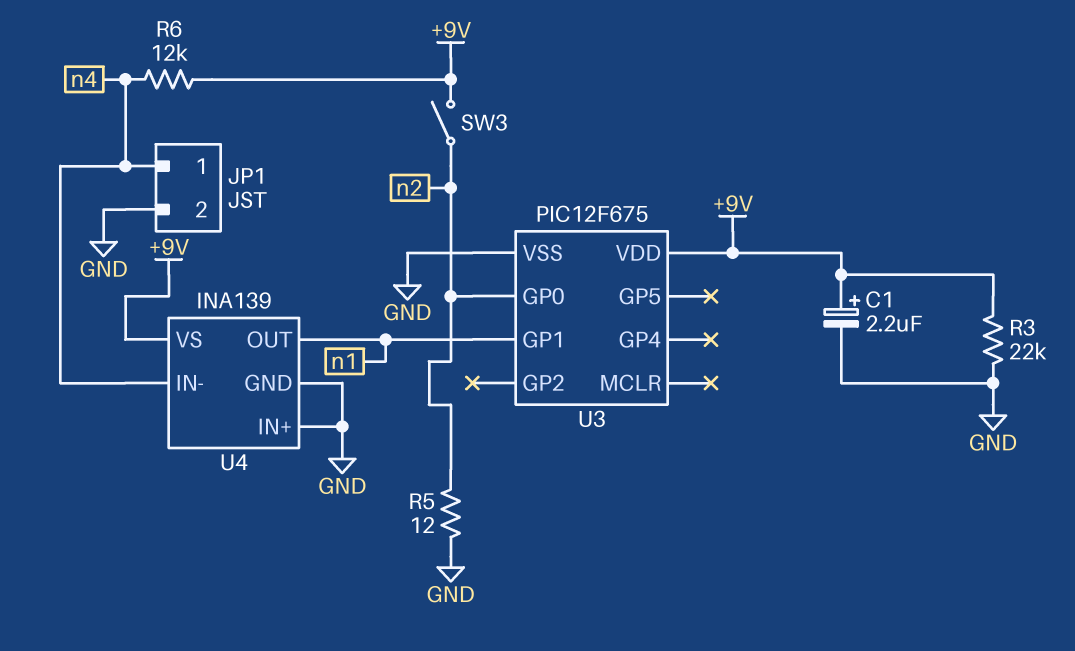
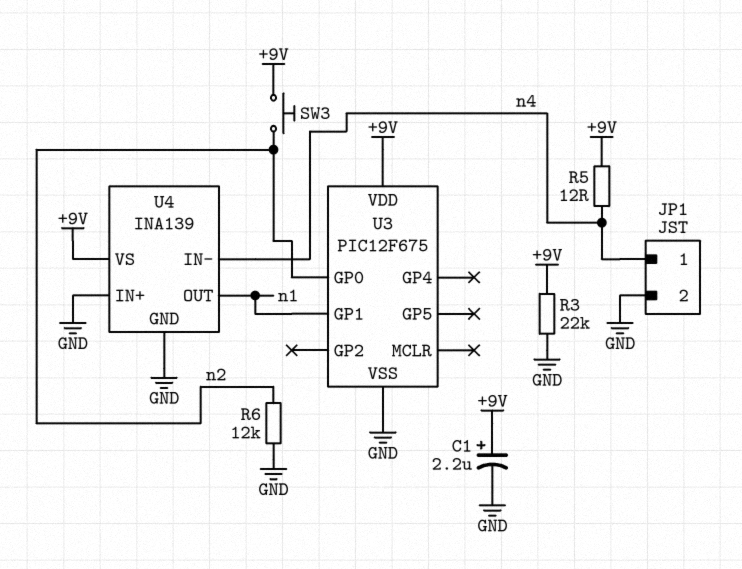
R5: 12 (GND, n2) -> 12 (+9V, n4)
R6: 12k (+9V, n4) -> 12k (GND, n2)
SW3: switch (+9V, n2) -> button (+9V, n2)

